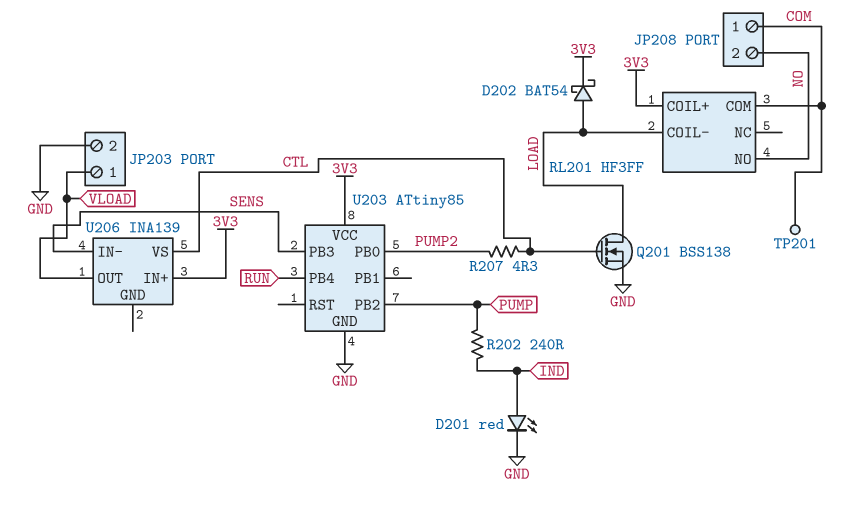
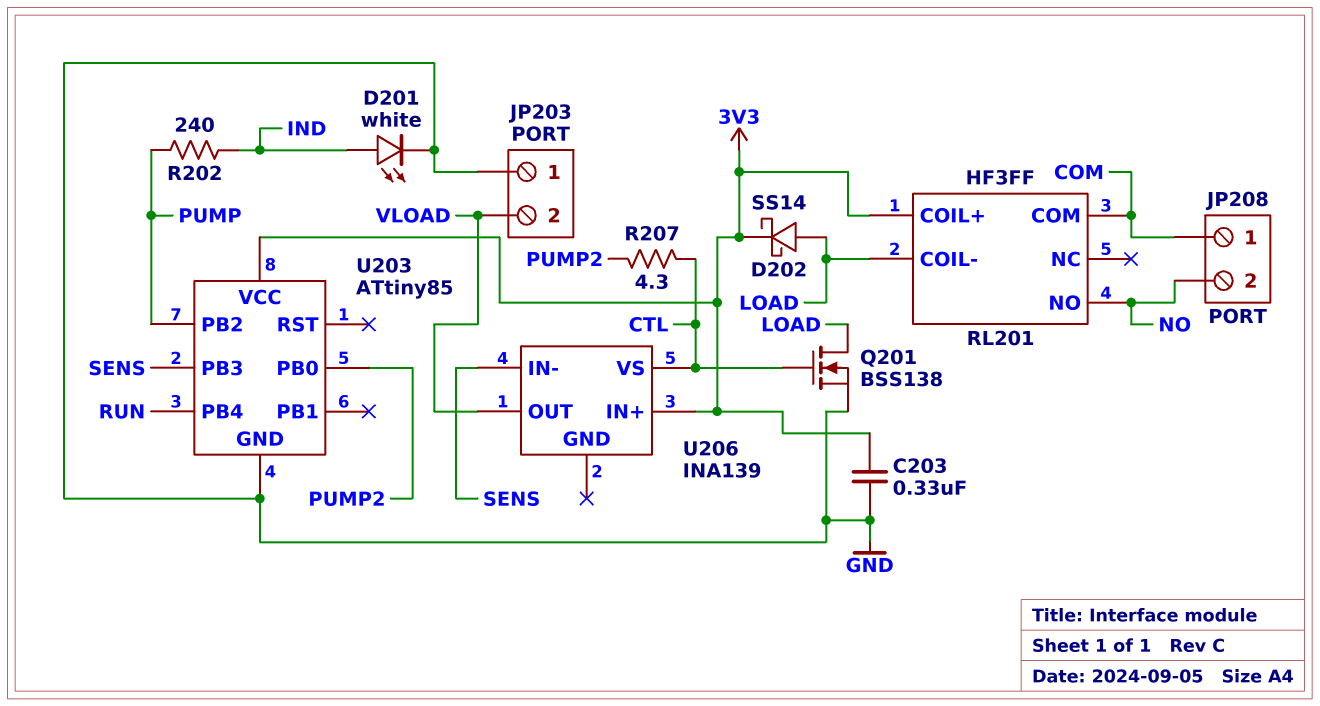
C203: none -> 330nF (3V3, GND)
D201: LED red (A IND, K GND) -> LED white (A IND, K GND)
D202: schottky BAT54 (A LOAD, K 3V3) -> schottky SS14 (A LOAD, K 3V3)
JP203 pin 1: VLOAD -> GND
JP203 pin 2: GND -> VLOAD
TP201: test point (COM) -> none

